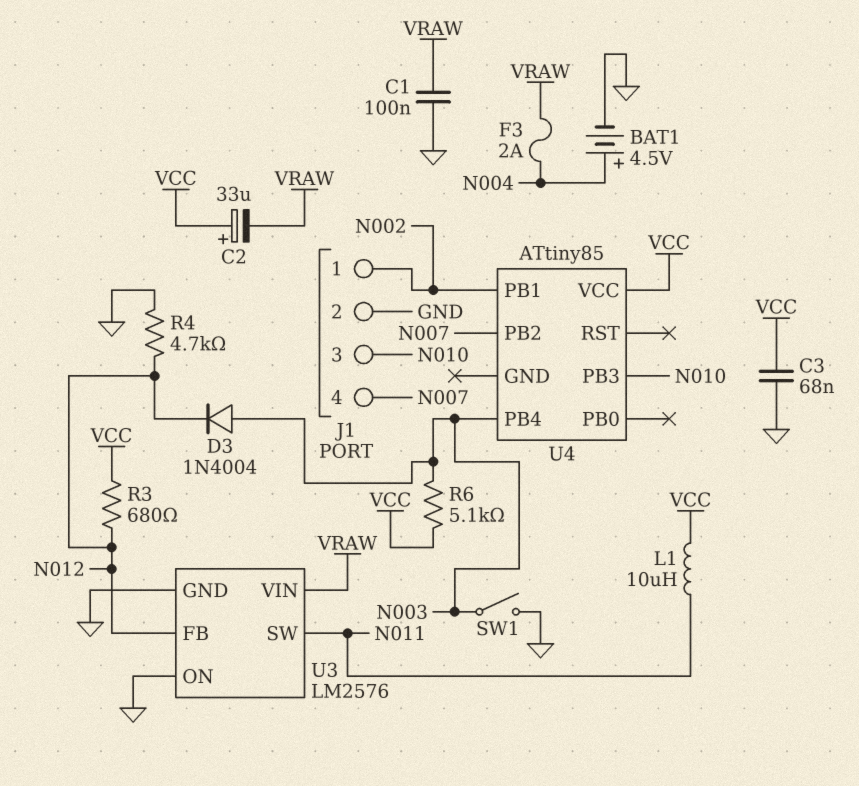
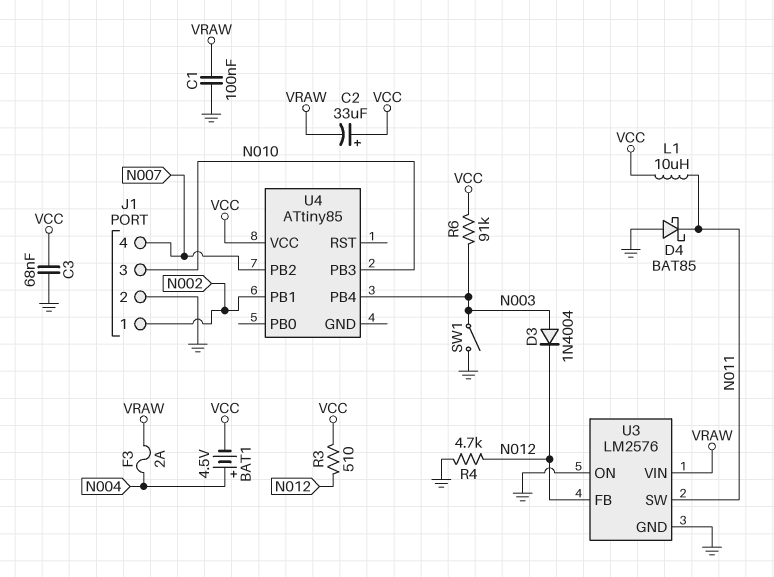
BAT1: 4.5V (plus N004, minus GND) -> 4.5V (plus N004, minus VCC)
D4: none -> schottky BAT85 (A GND, K N011)
R3: 680 (N012, VCC) -> 510 (N012, VCC)
R6: 5.1k (N003, VCC) -> 91k (N003, VCC)

